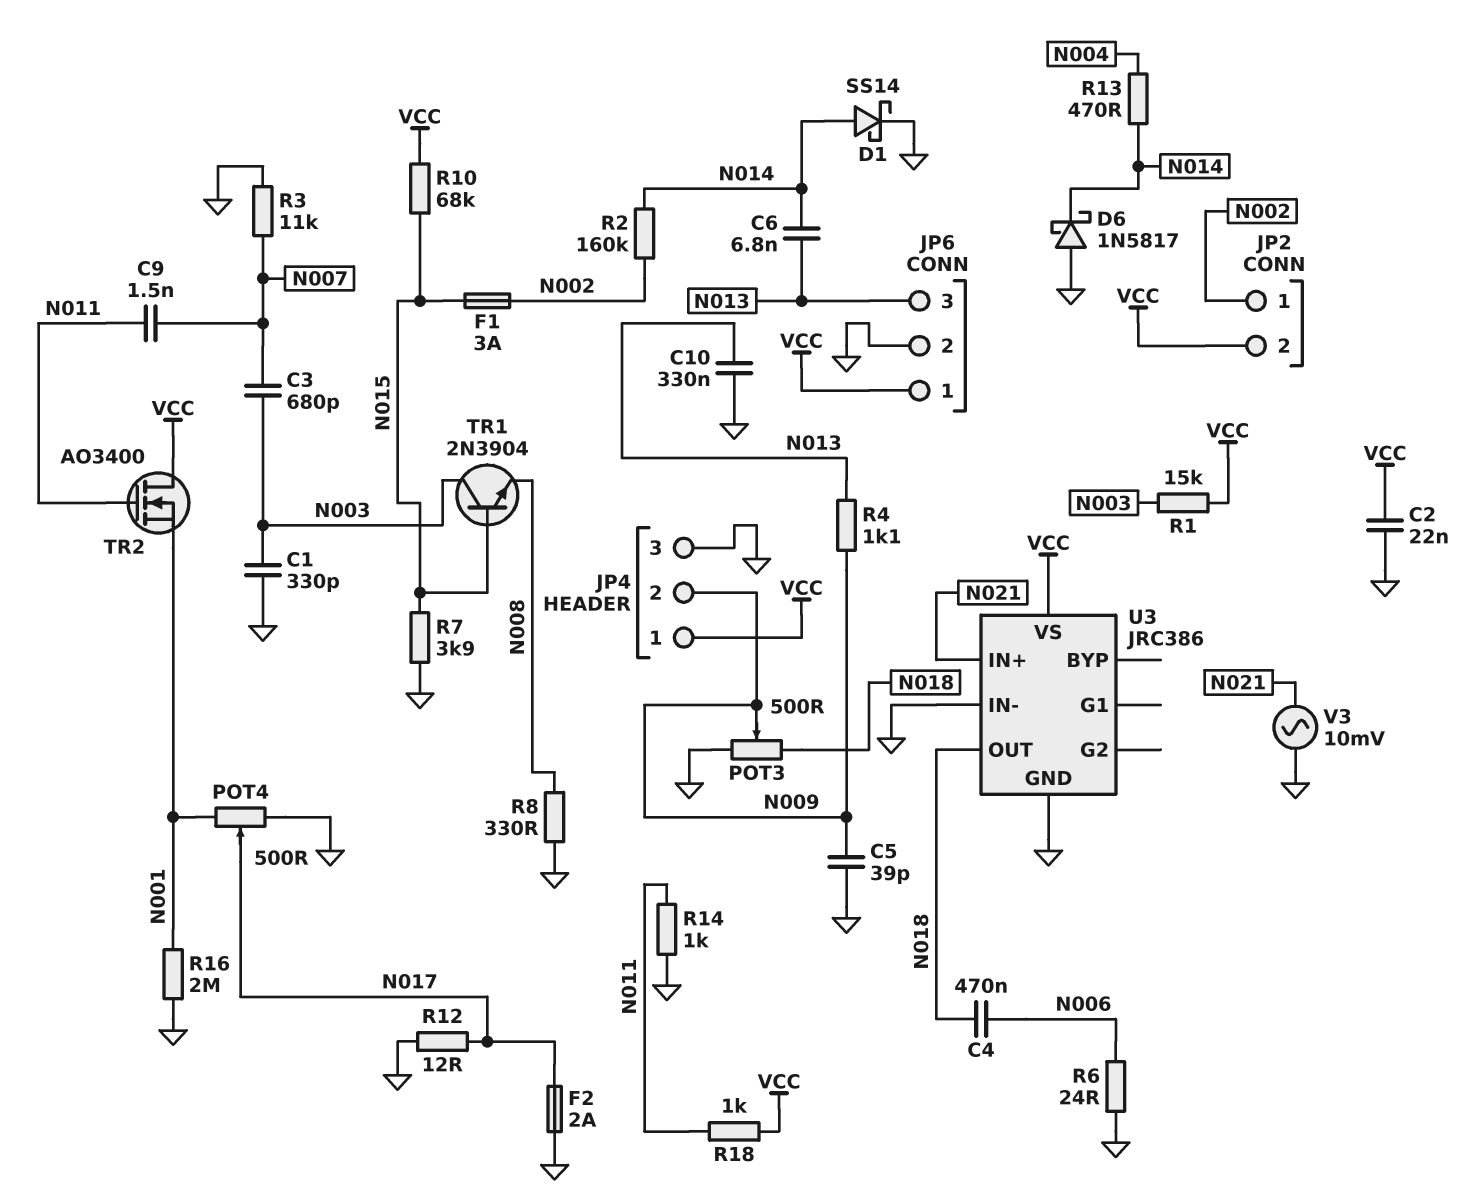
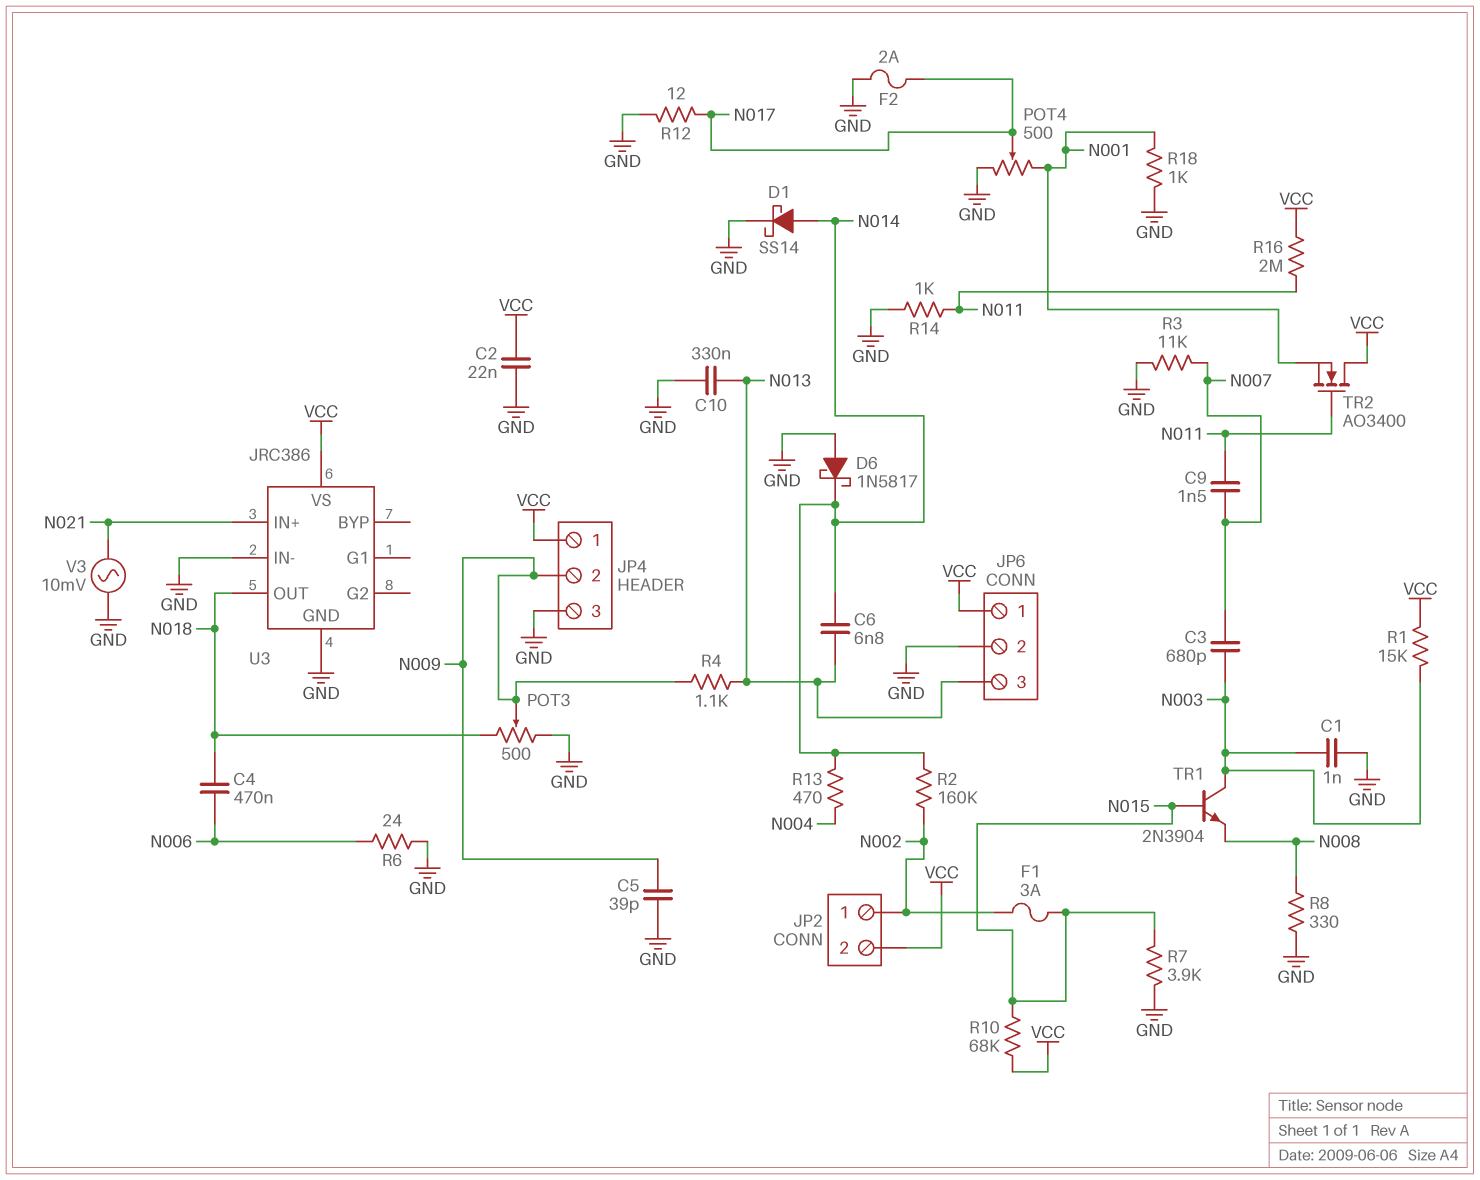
C1: 330pF (GND, N003) -> 1nF (GND, N003)
R16: 2M (GND, N001) -> 2M (N011, VCC)
R18: 1k (N011, VCC) -> 1k (GND, N001)

